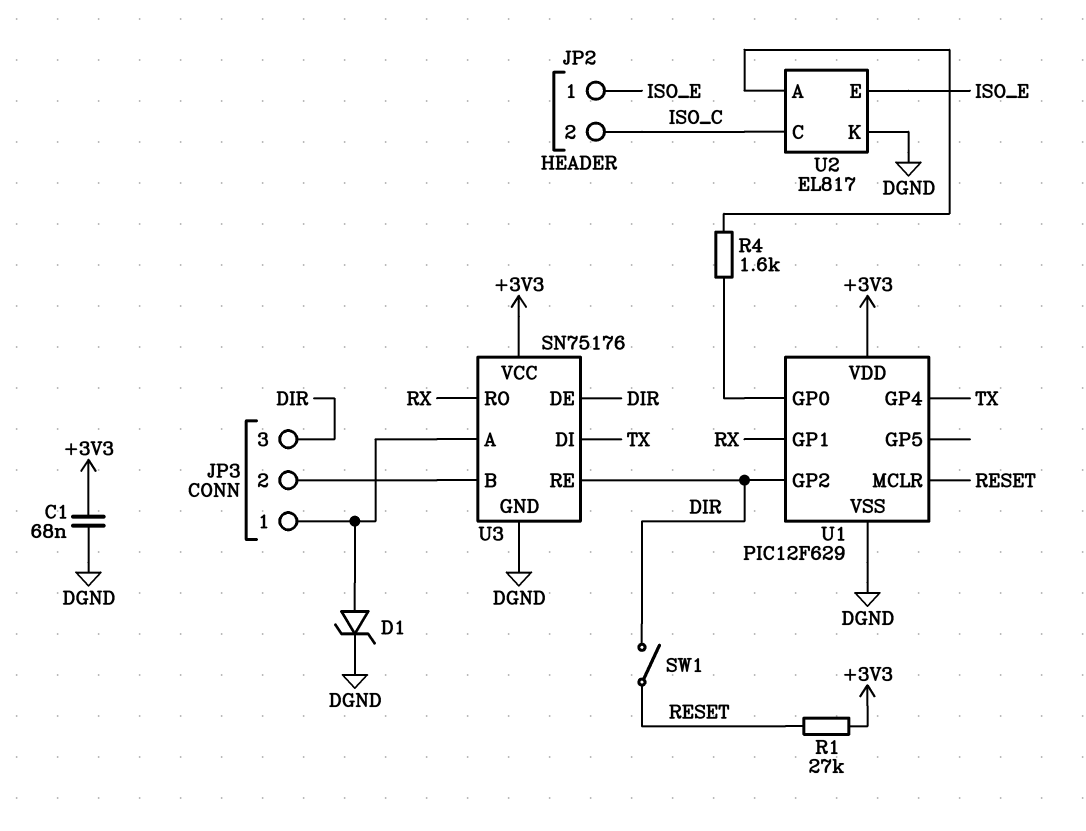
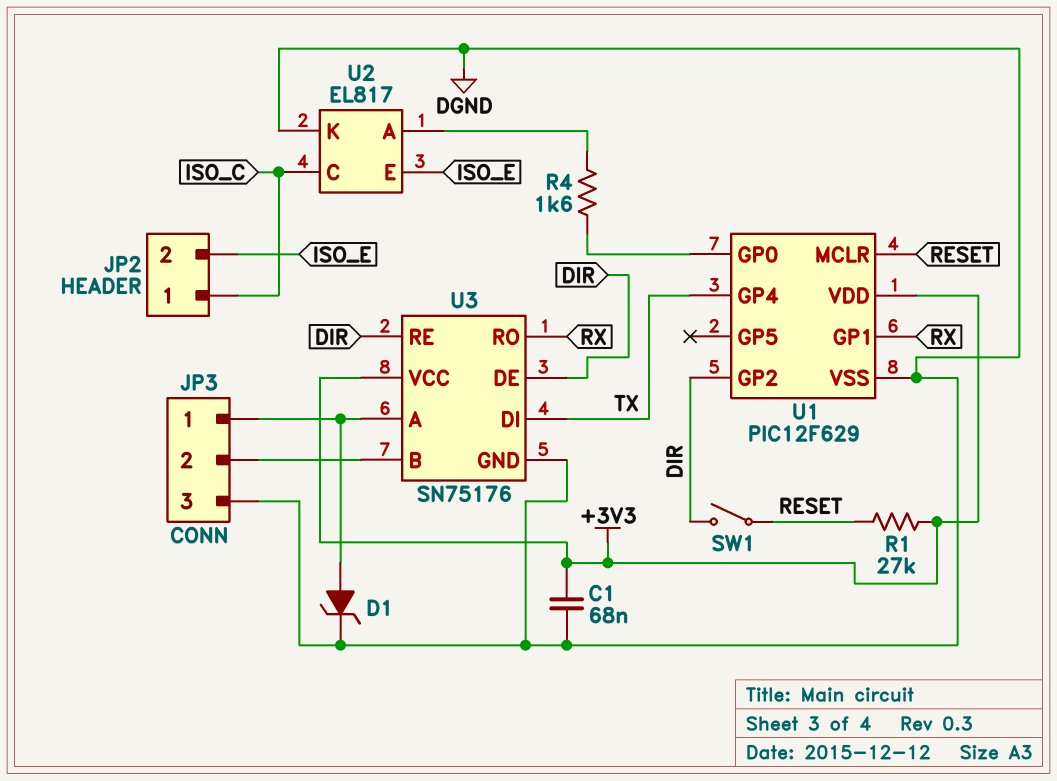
JP2 pin 1: ISO_E -> ISO_C
JP2 pin 2: ISO_C -> ISO_E
JP3 pin 3: DIR -> DGND

